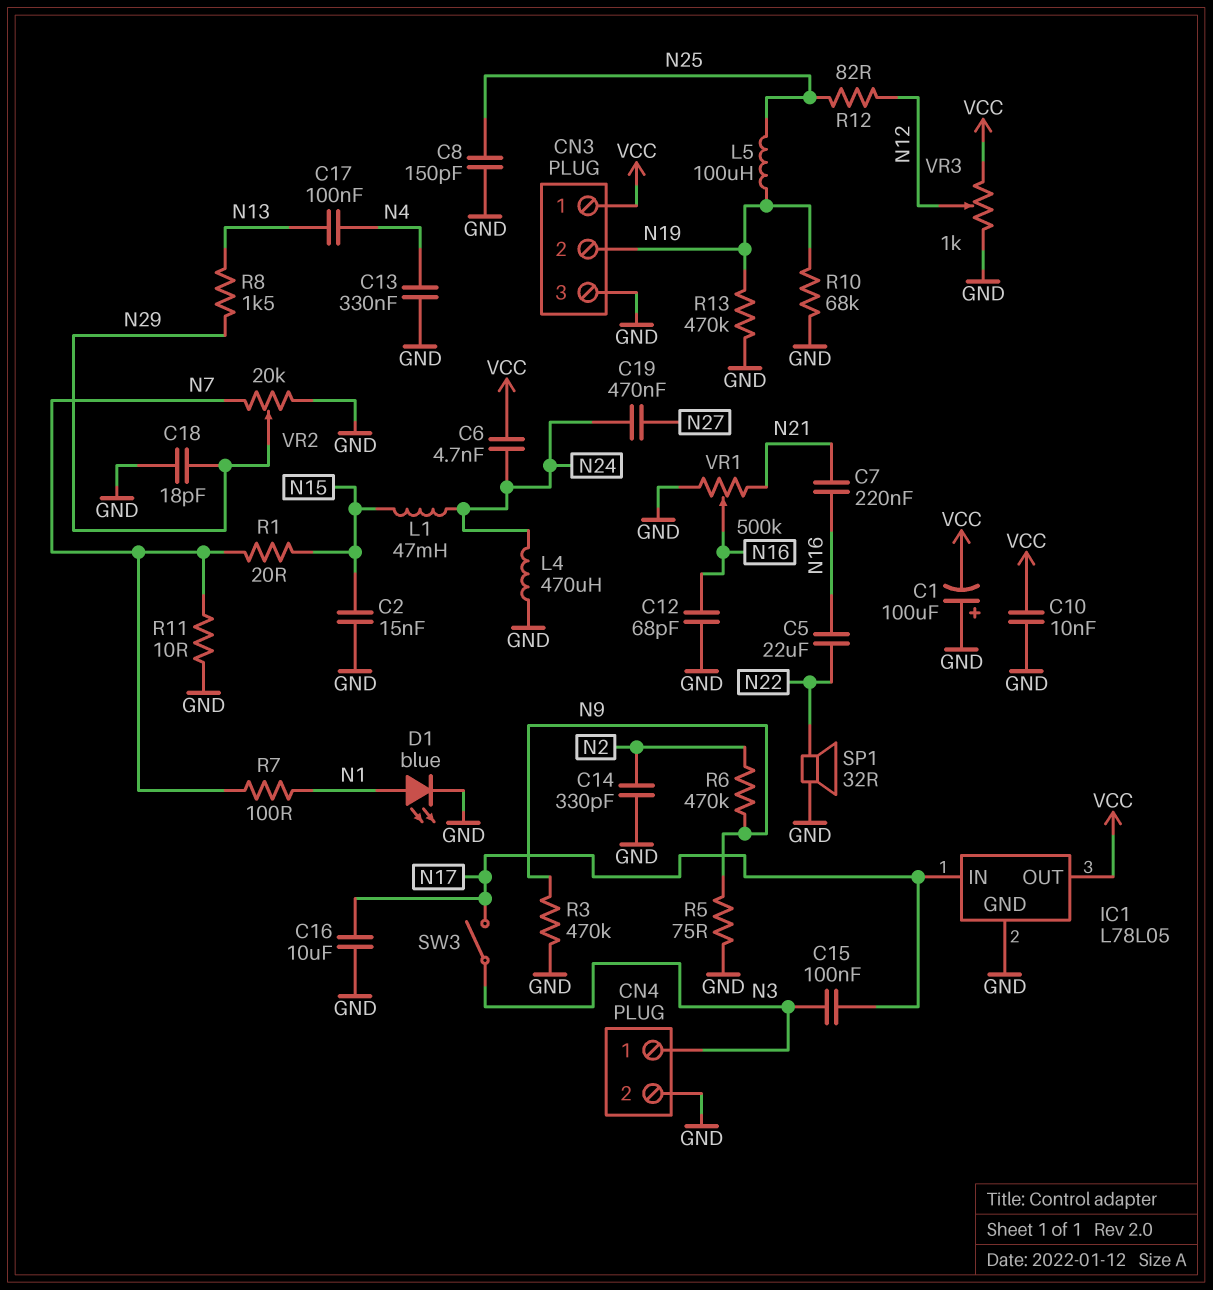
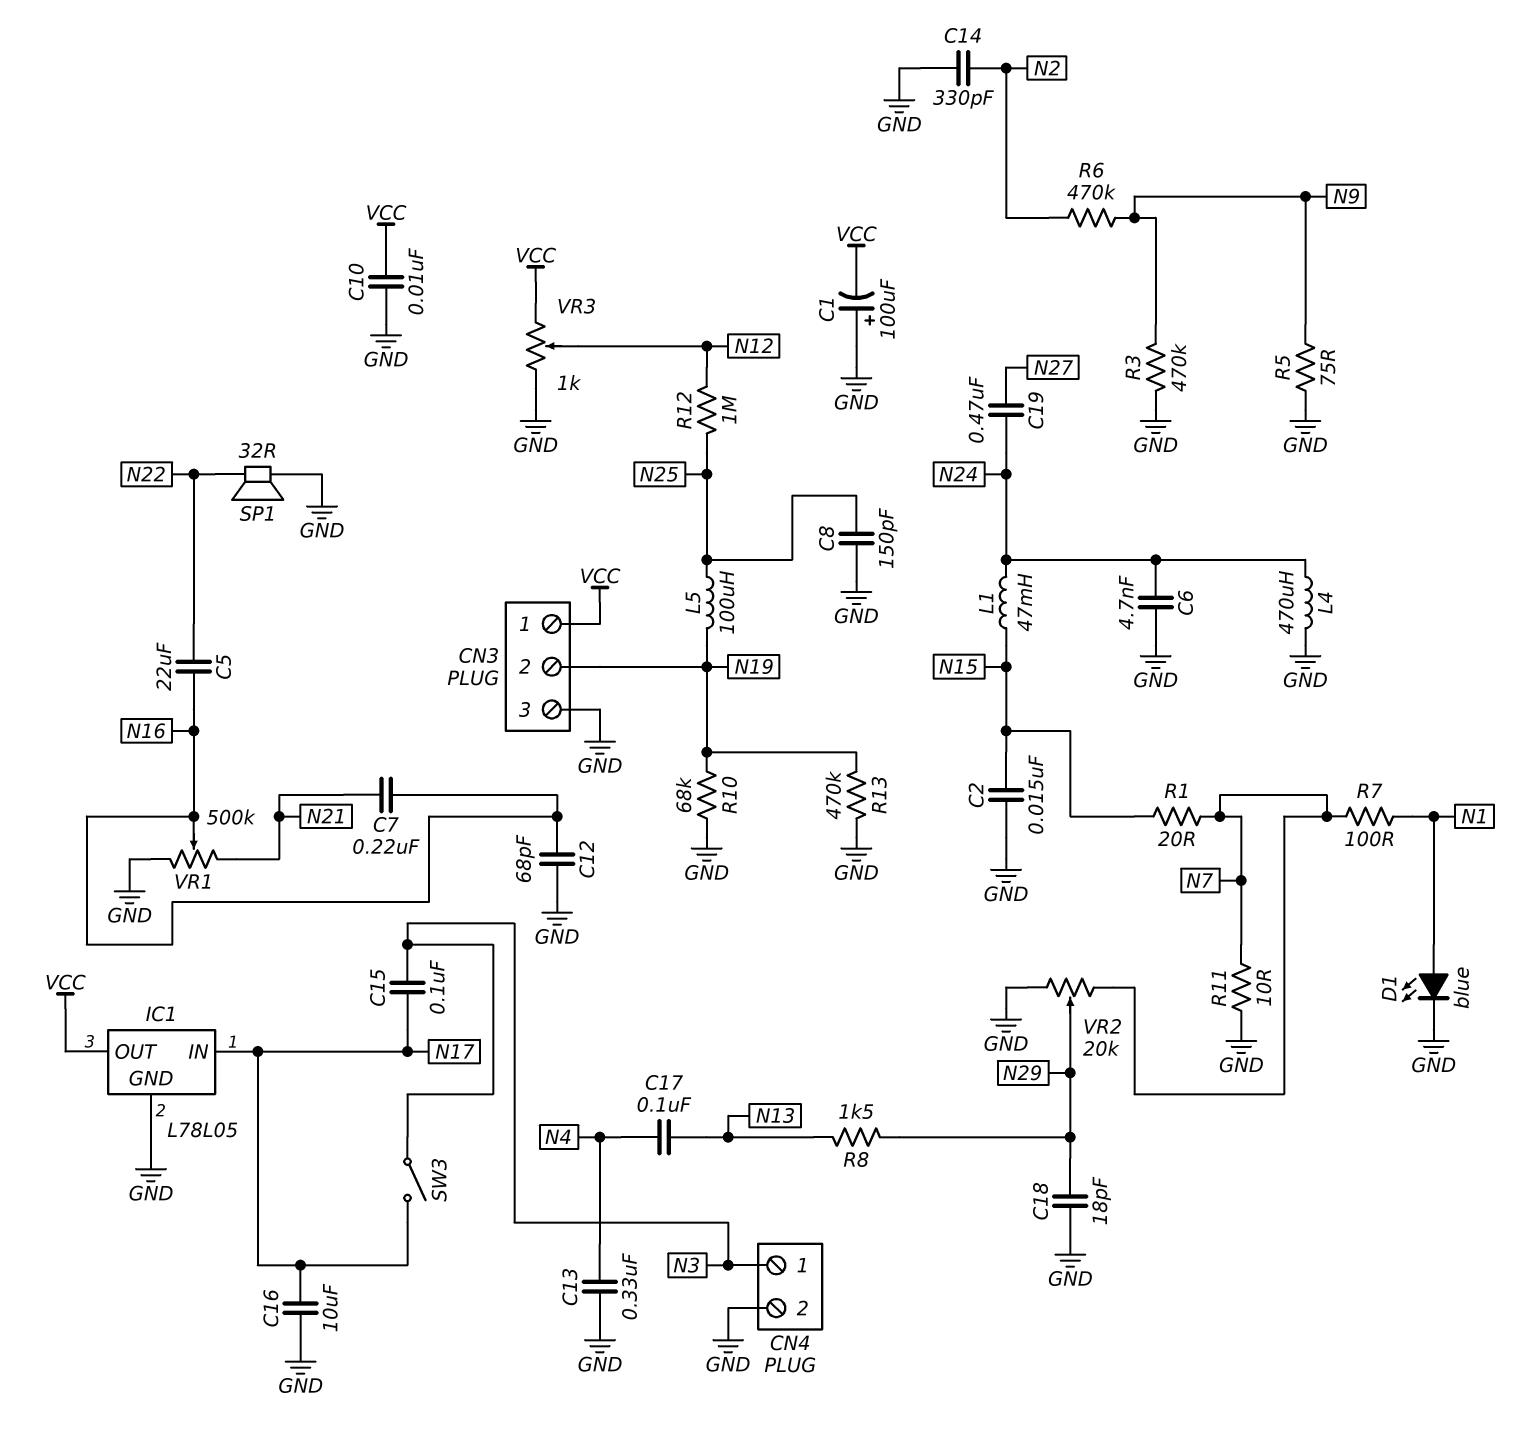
C6: 4.7nF (N24, VCC) -> 4.7nF (GND, N24)
R12: 82 (N12, N25) -> 1M (N12, N25)

